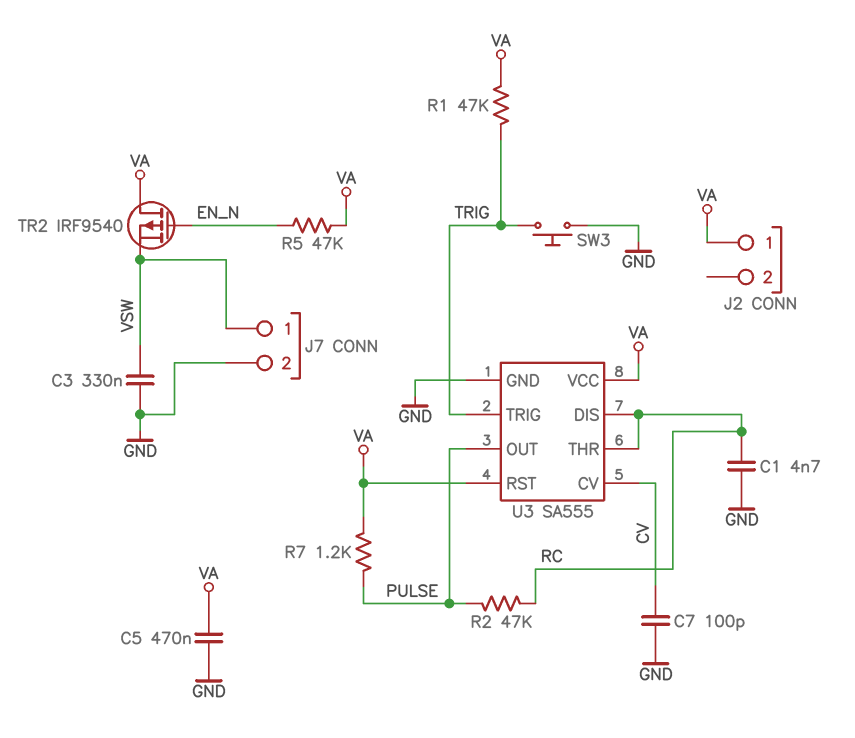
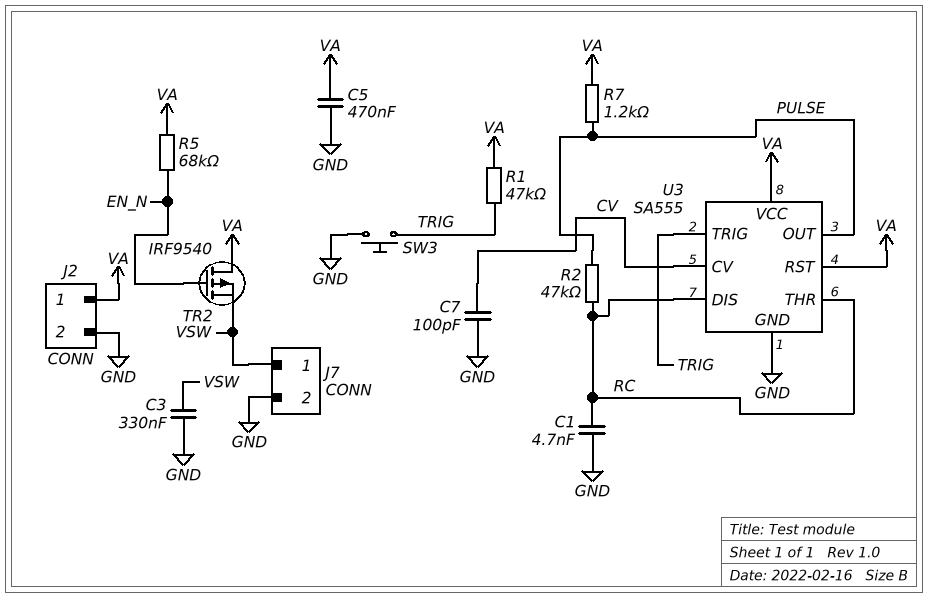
J2 pin 2: none -> GND
R5: 47k (EN_N, VA) -> 68k (EN_N, VA)

